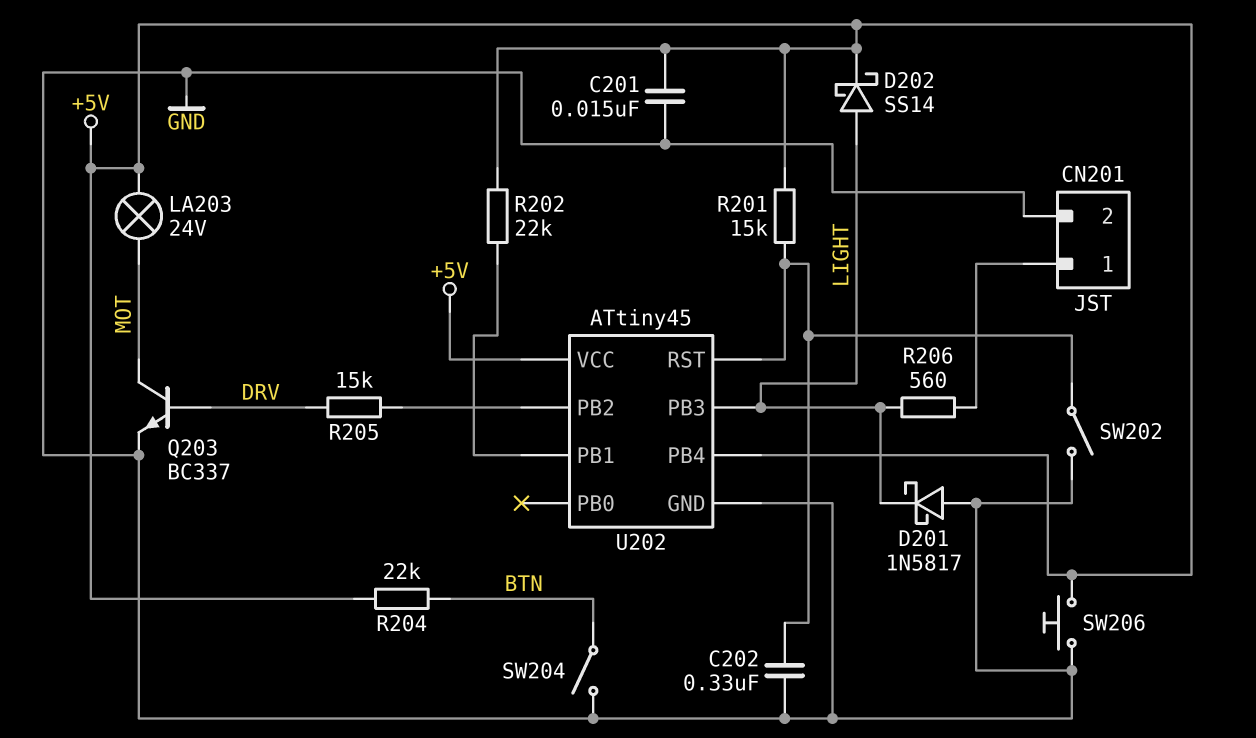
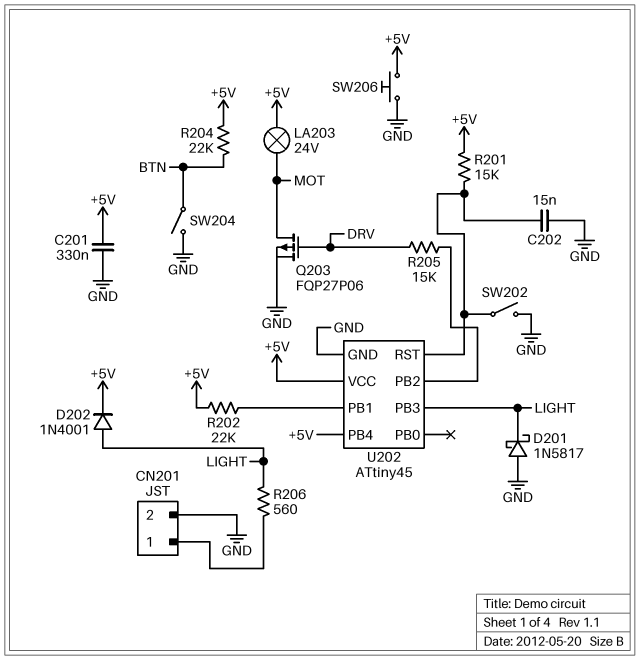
C201: 15nF (+5V, GND) -> 330nF (+5V, GND)
C202: 330nF (GND, U202/RST) -> 15nF (GND, U202/RST)
D202: schottky SS14 (A LIGHT, K +5V) -> diode 1N4001 (A LIGHT, K +5V)
Q203: NPN BC337 (B DRV, C MOT, E GND) -> PMOS FQP27P06 (G DRV, D MOT, S GND)

